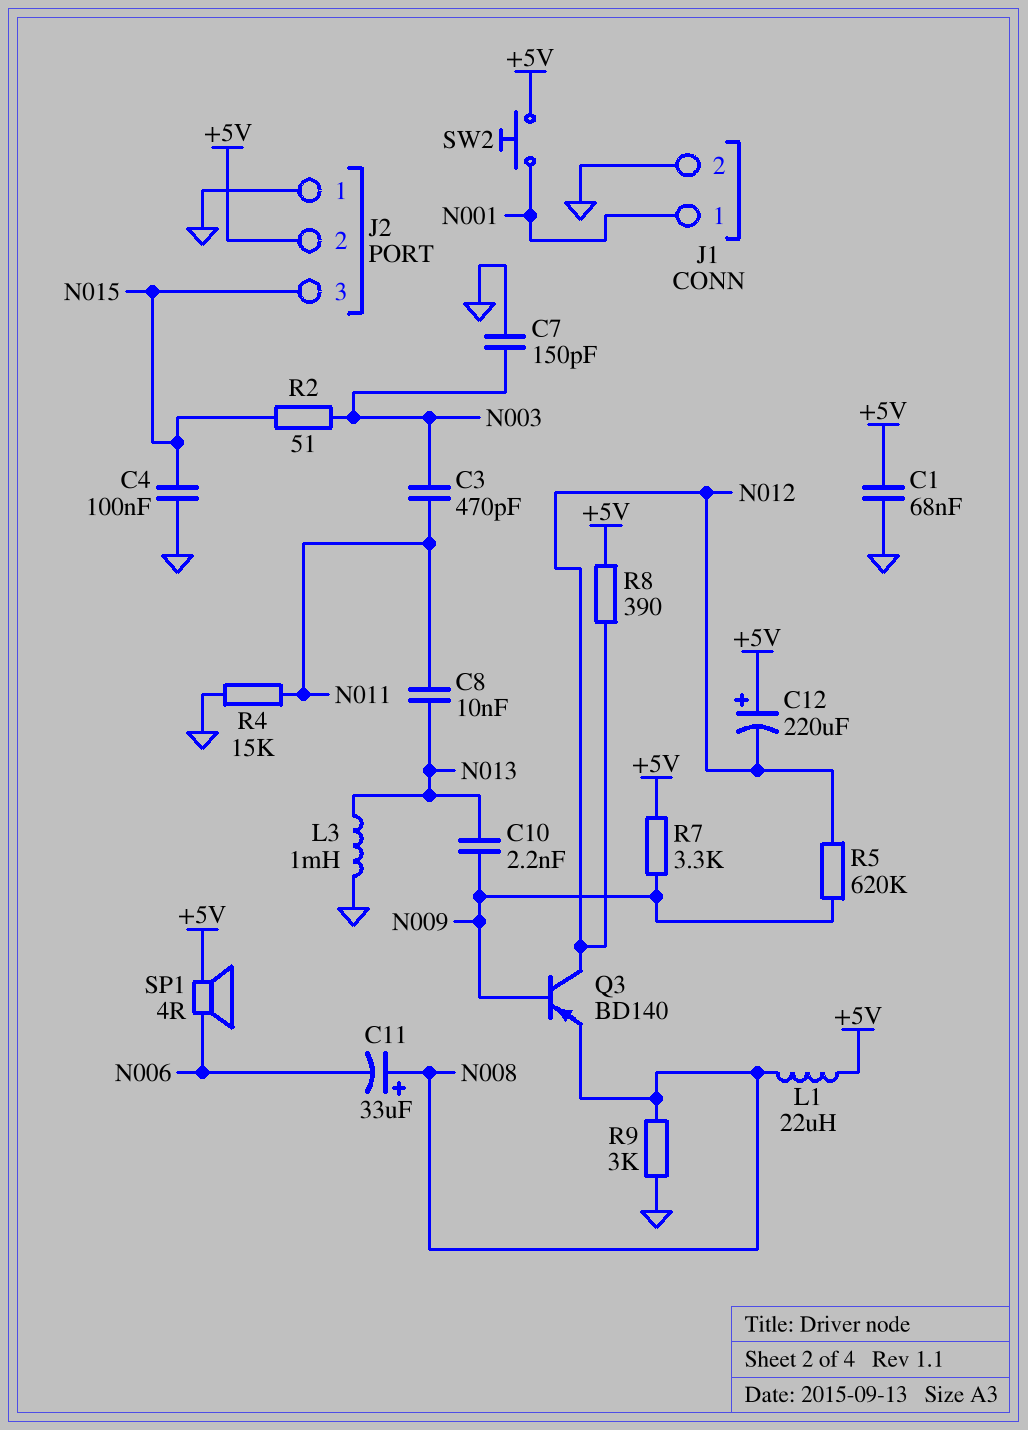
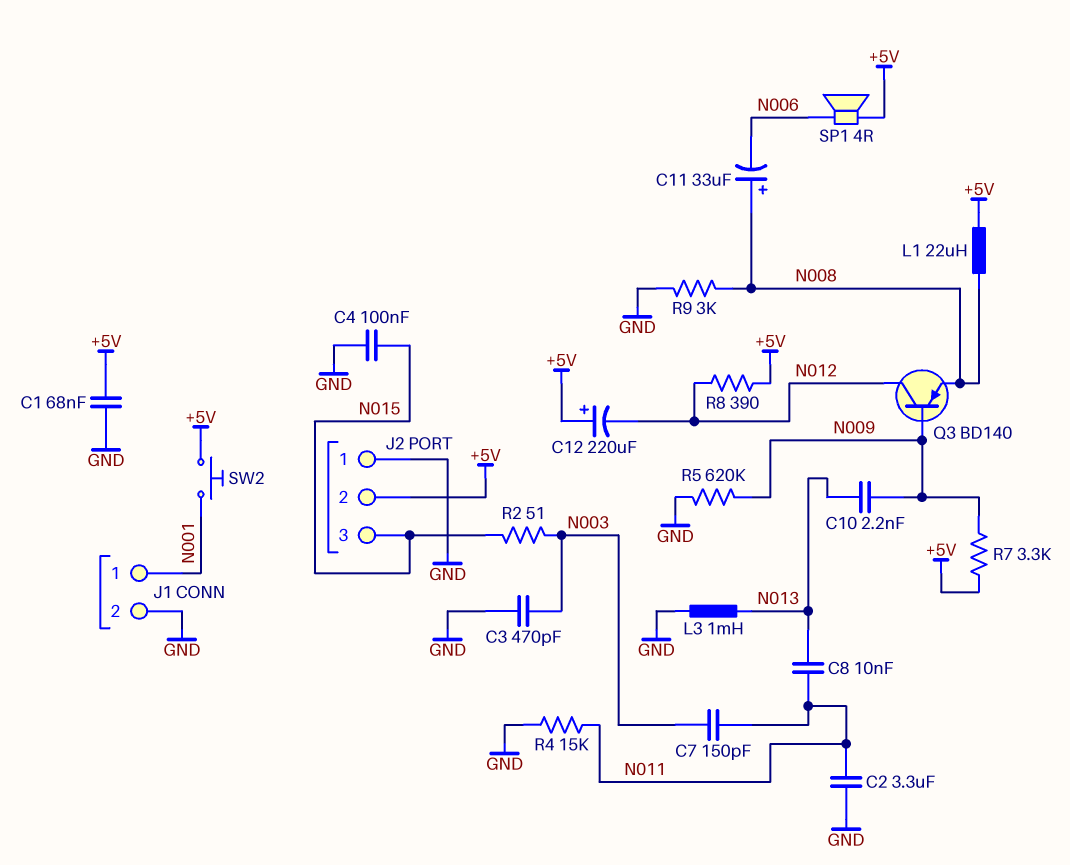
C2: none -> 3.3uF (GND, N011)
C3: 470pF (N003, N011) -> 470pF (GND, N003)
C7: 150pF (GND, N003) -> 150pF (N003, N011)
R5: 620k (N009, N012) -> 620k (GND, N009)

